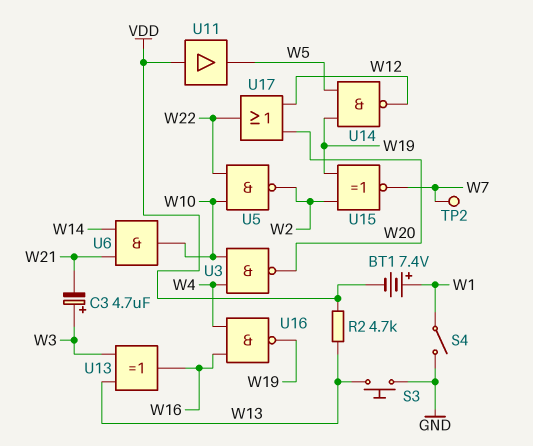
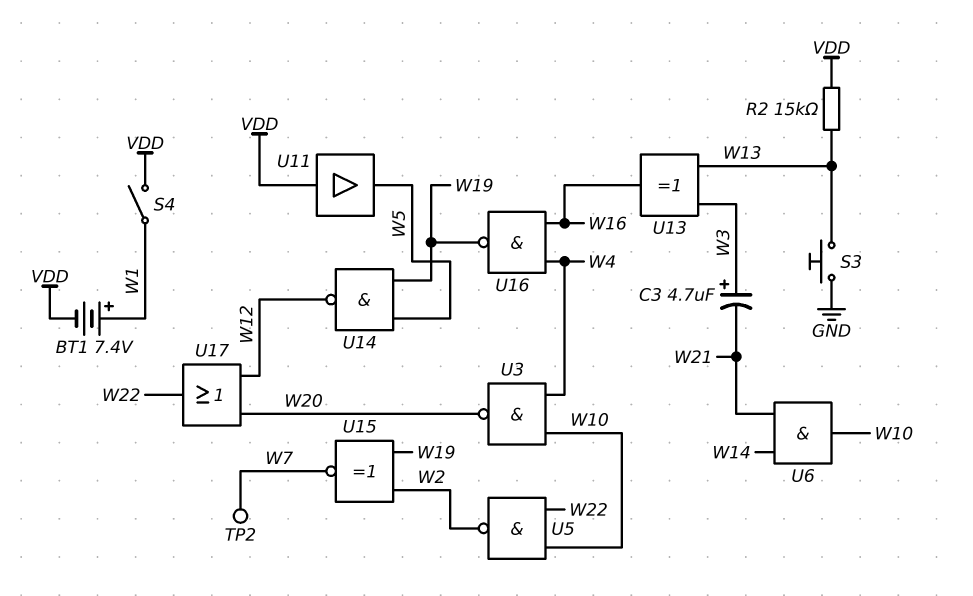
R2: 4.7k (VDD, W13) -> 15k (VDD, W13)
S4: switch (GND, W1) -> switch (VDD, W1)

